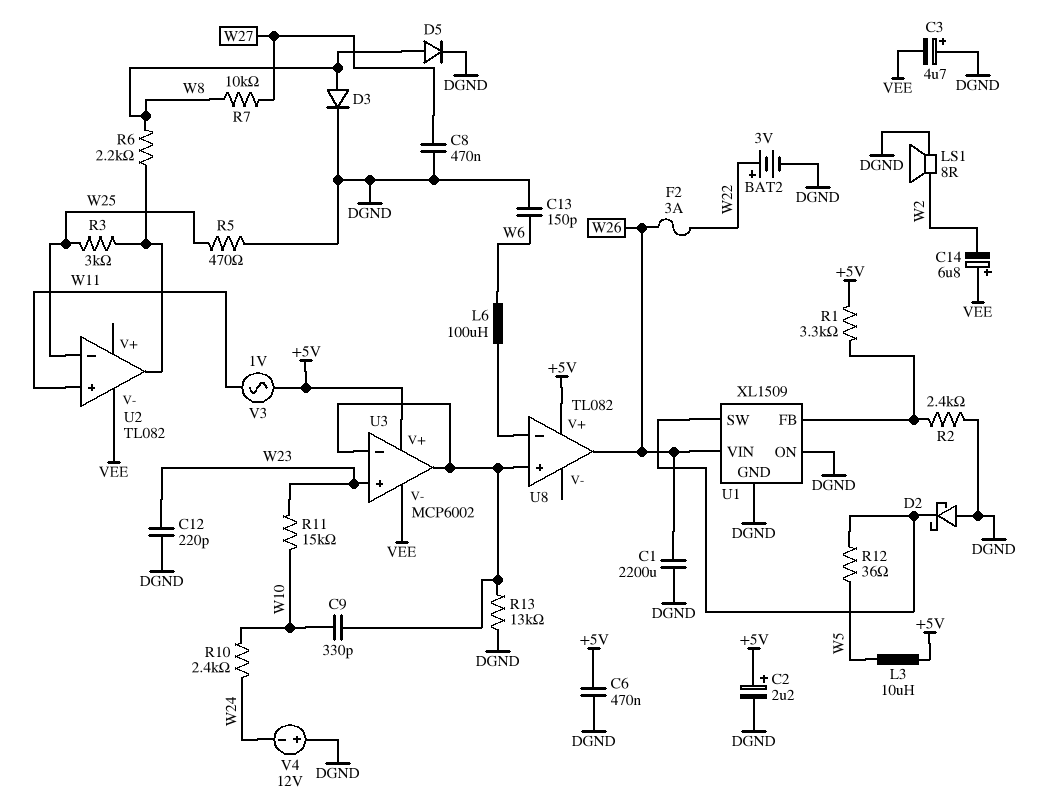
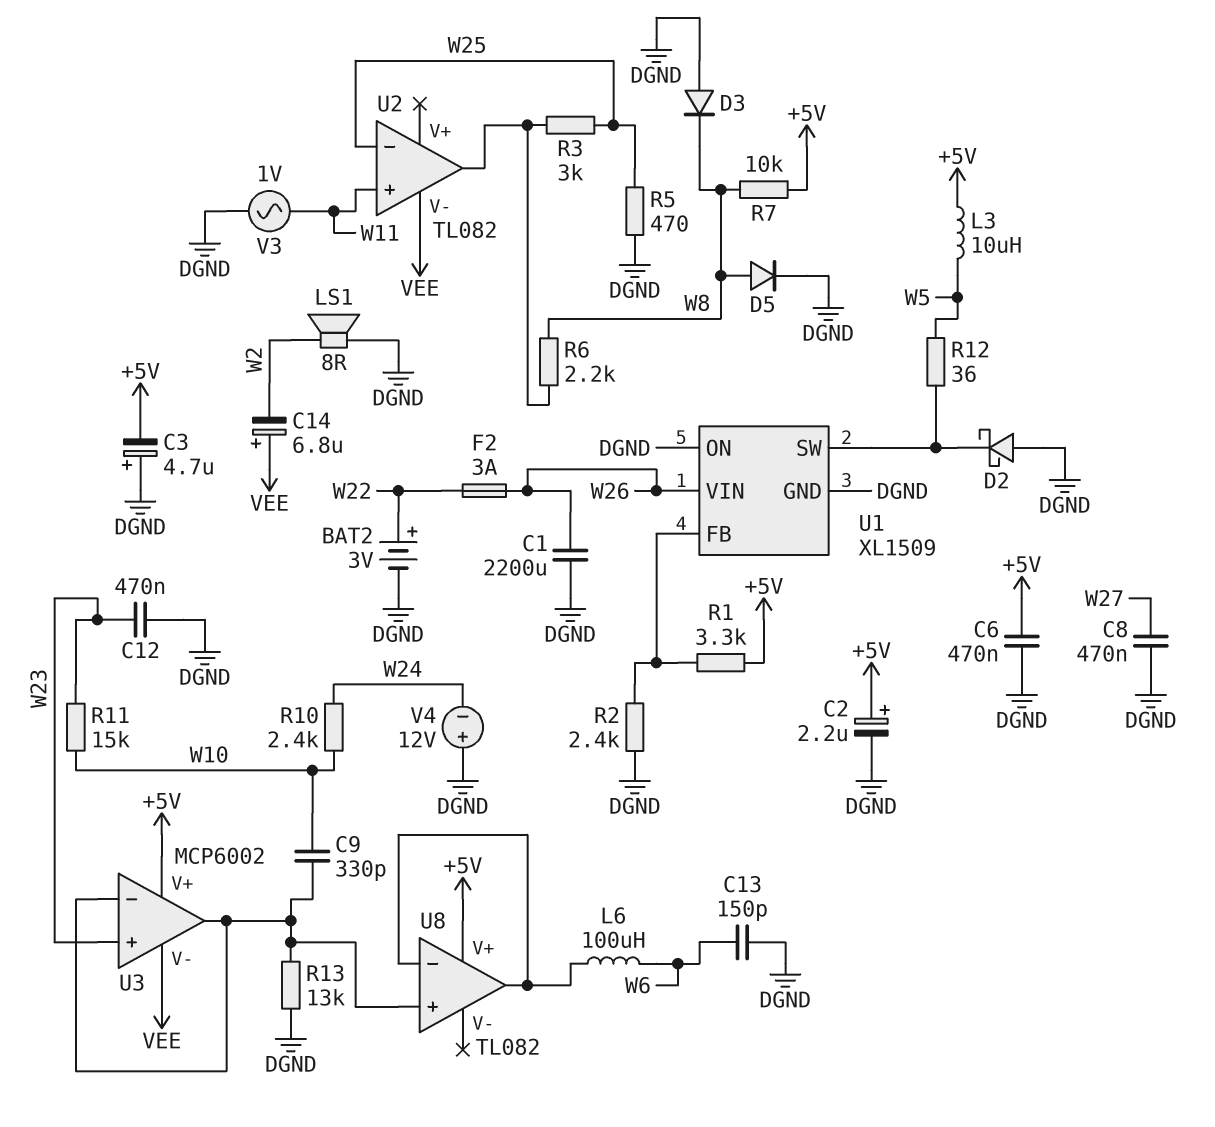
C3: 4.7uF (plus DGND, minus VEE) -> 4.7uF (plus DGND, minus +5V)
C12: 220pF (DGND, W23) -> 470nF (DGND, W23)
D3: diode (A W8, K DGND) -> diode (A DGND, K W8)
R7: 10k (W8, W27) -> 10k (+5V, W8)
U8 pin out: W26 -> U8/in-
V3: AC 1V (+5V, W11) -> AC 1V (DGND, W11)

